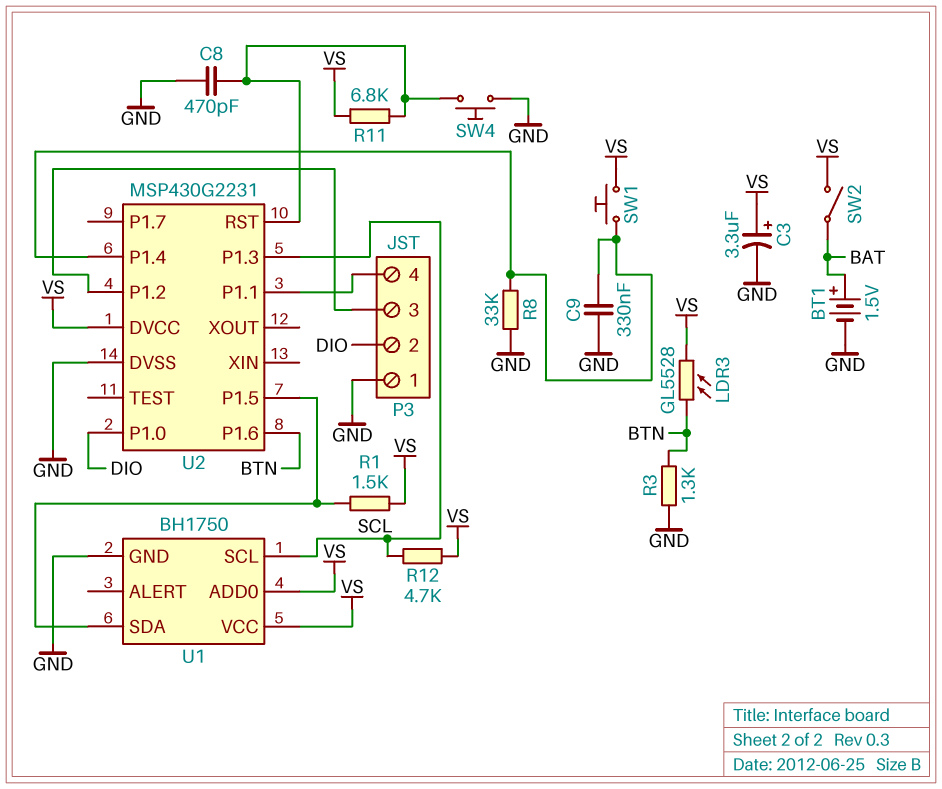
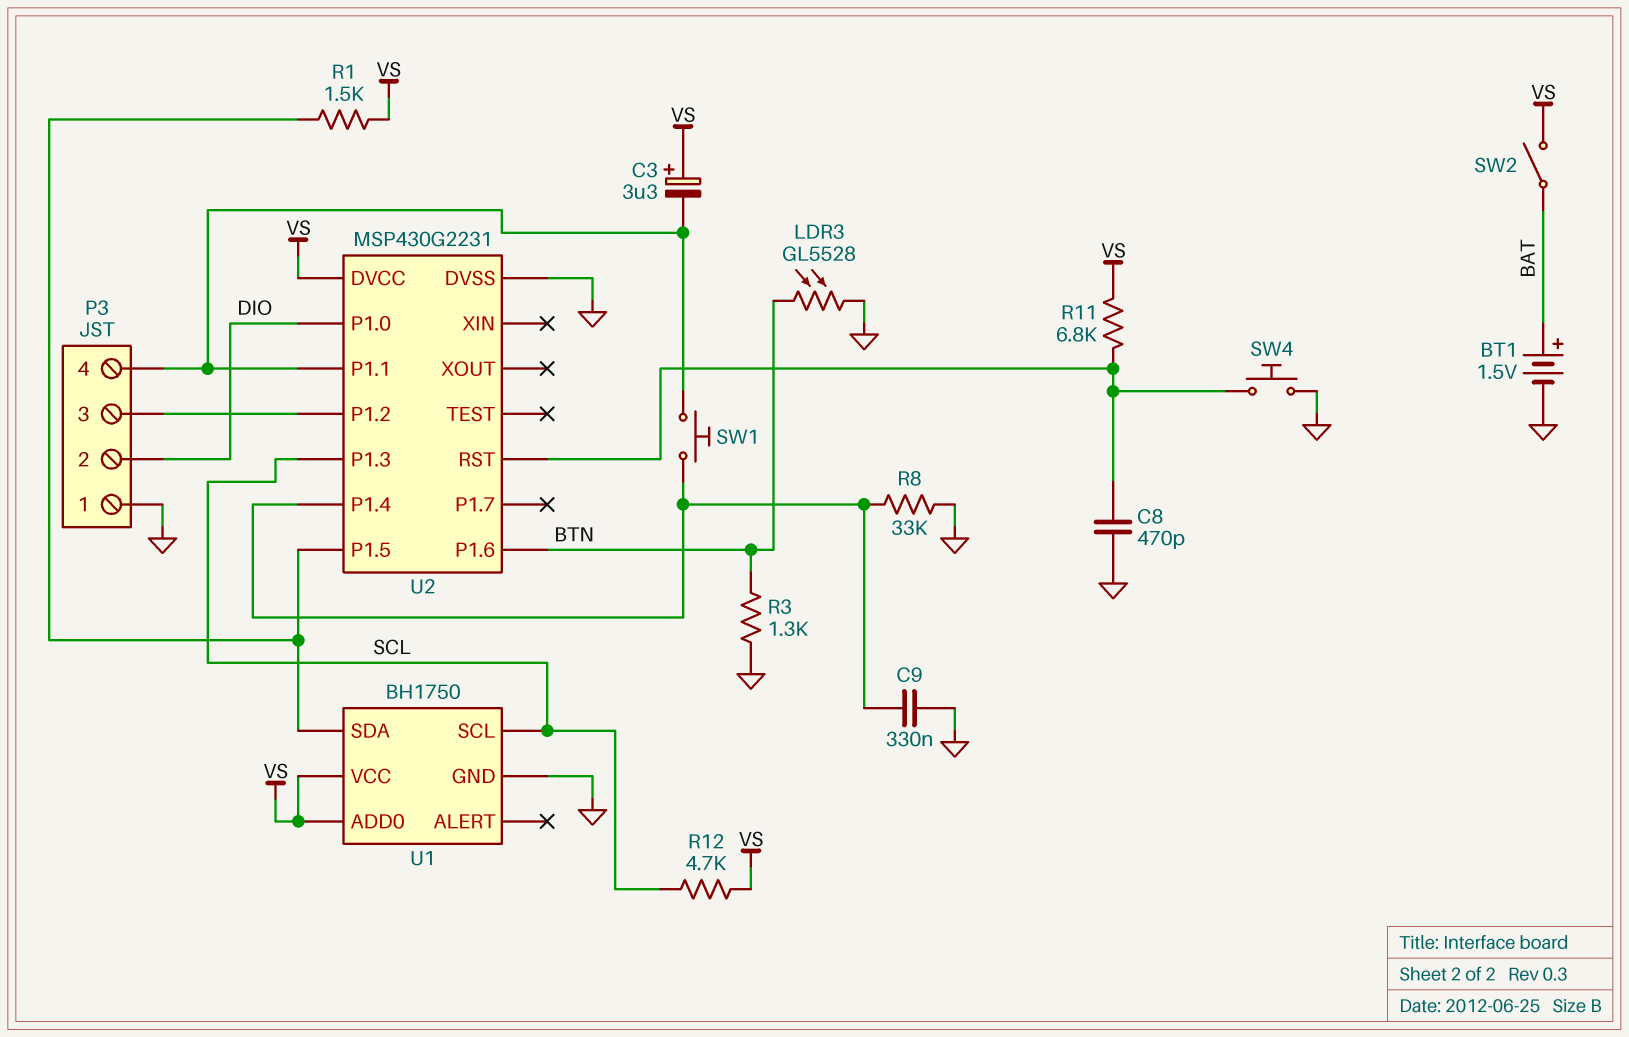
C3: 3.3uF (plus VS, minus GND) -> 3.3uF (plus VS, minus P3/4)
LDR3: GL5528 (BTN, VS) -> GL5528 (BTN, GND)
SW1: button (U2/P1.4, VS) -> button (P3/4, U2/P1.4)

